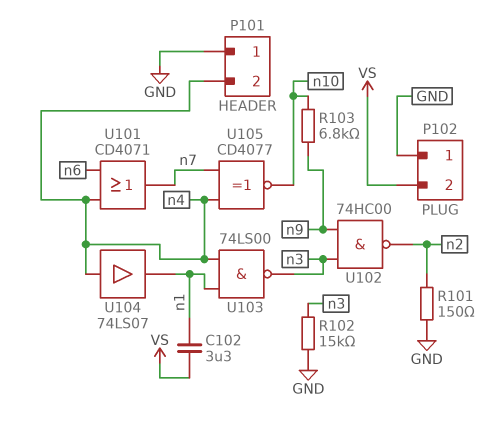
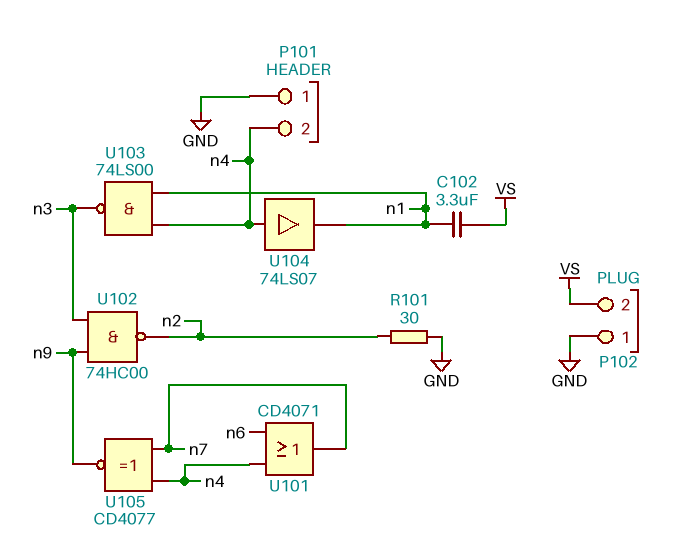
R101: 150 (GND, n2) -> 30 (GND, n2)
R102: 15k (GND, n3) -> none
R103: 6.8k (n9, n10) -> none
U105: XNOR CD4077 (in n4, in n7, out n10) -> XNOR CD4077 (in n4, in n7, out n9)

